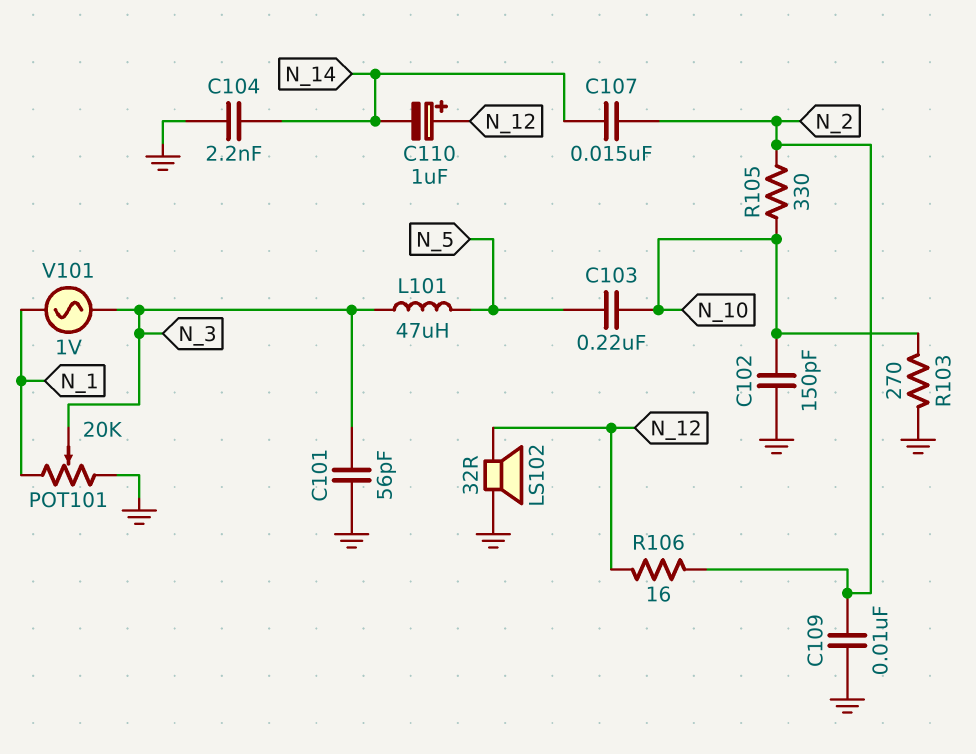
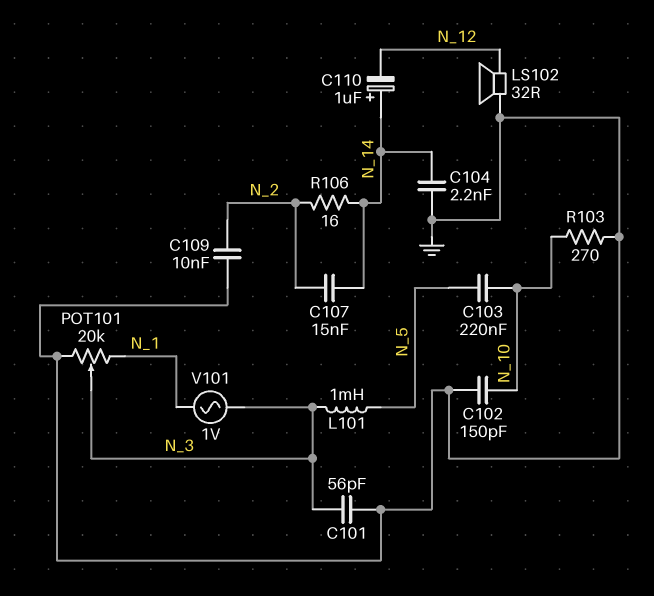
C110: 1uF (plus N_12, minus N_14) -> 1uF (plus N_14, minus N_12)
L101: 47uH (N_3, N_5) -> 1mH (N_3, N_5)
R105: 330 (N_2, N_10) -> none
R106: 16 (N_2, N_12) -> 16 (N_2, N_14)

